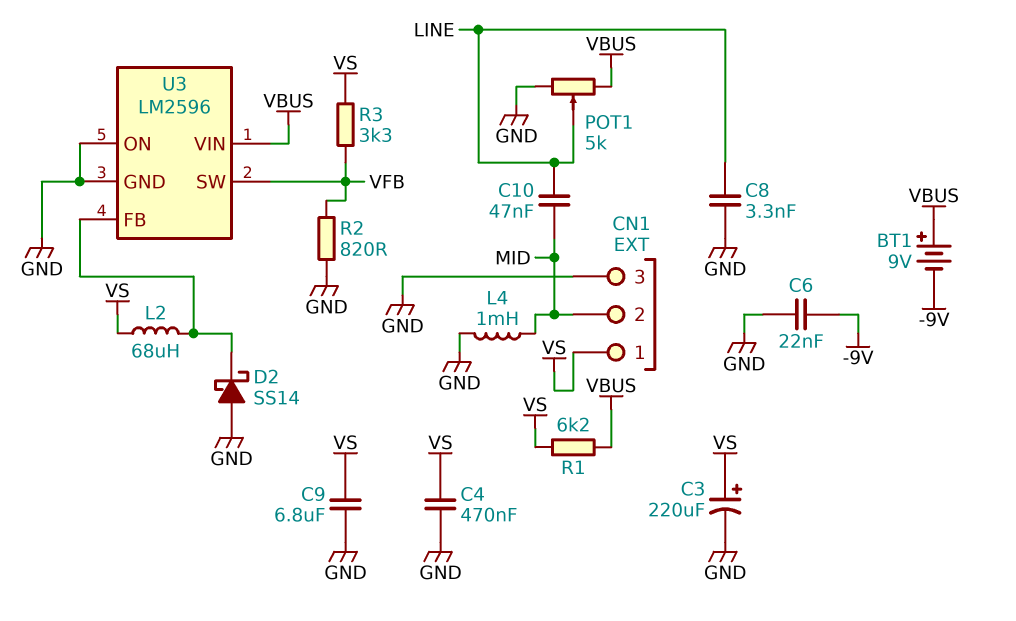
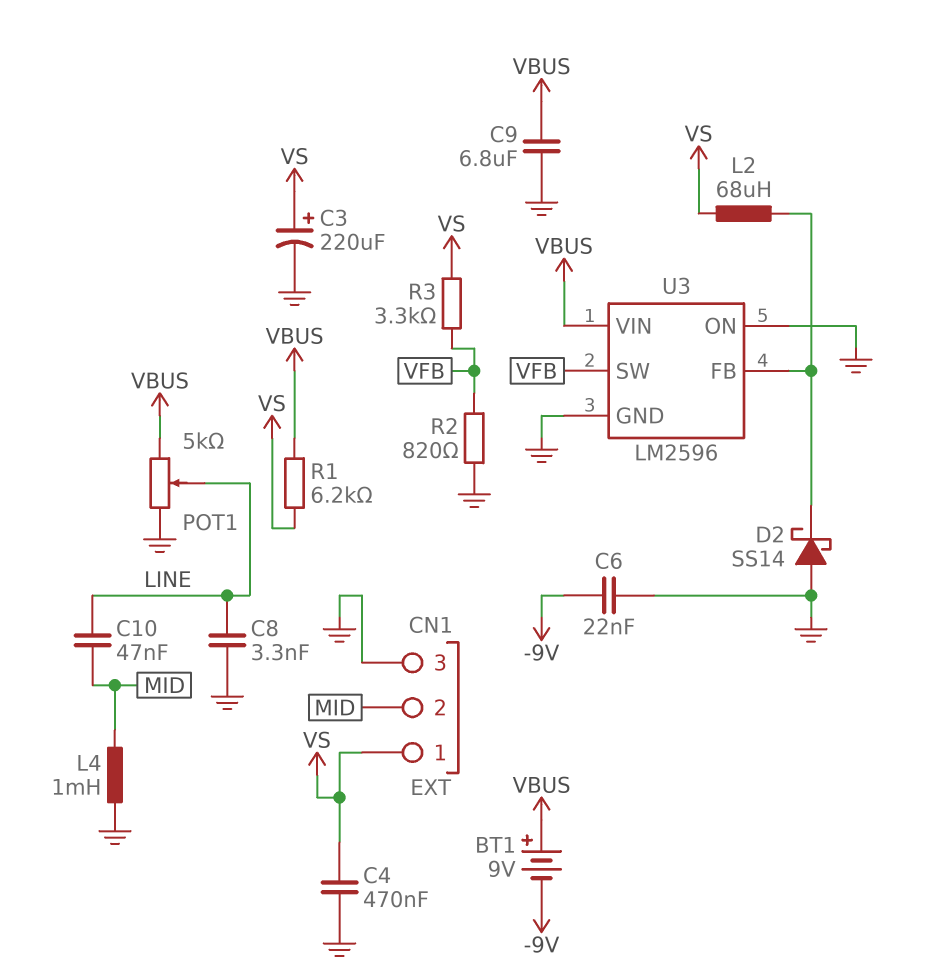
C9: 6.8uF (GND, VS) -> 6.8uF (GND, VBUS)

